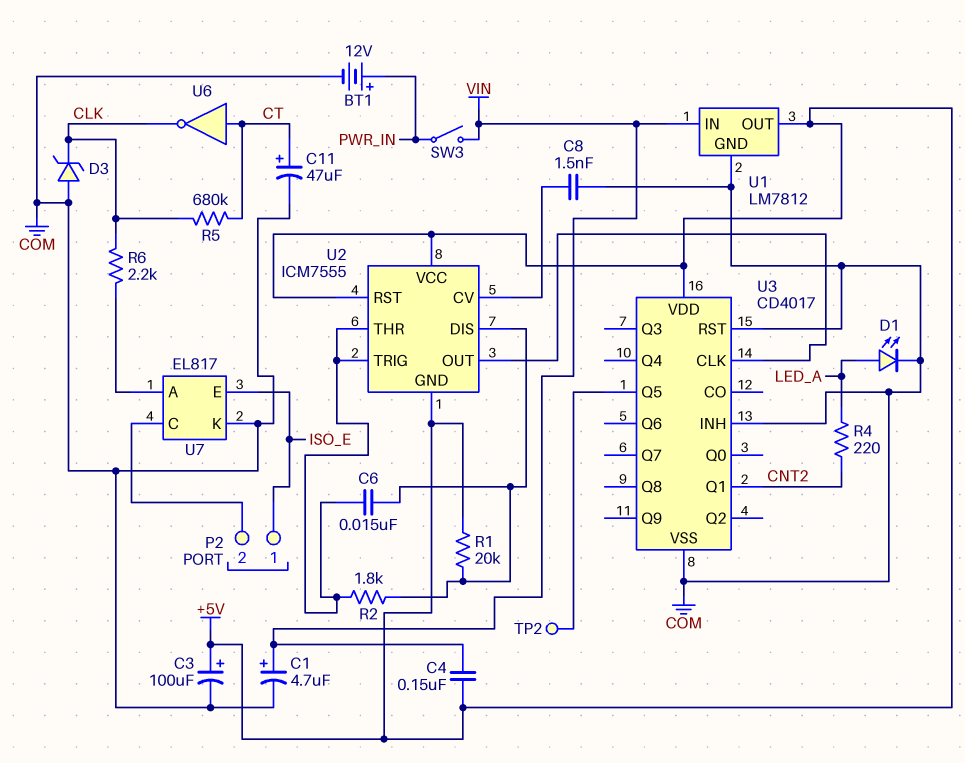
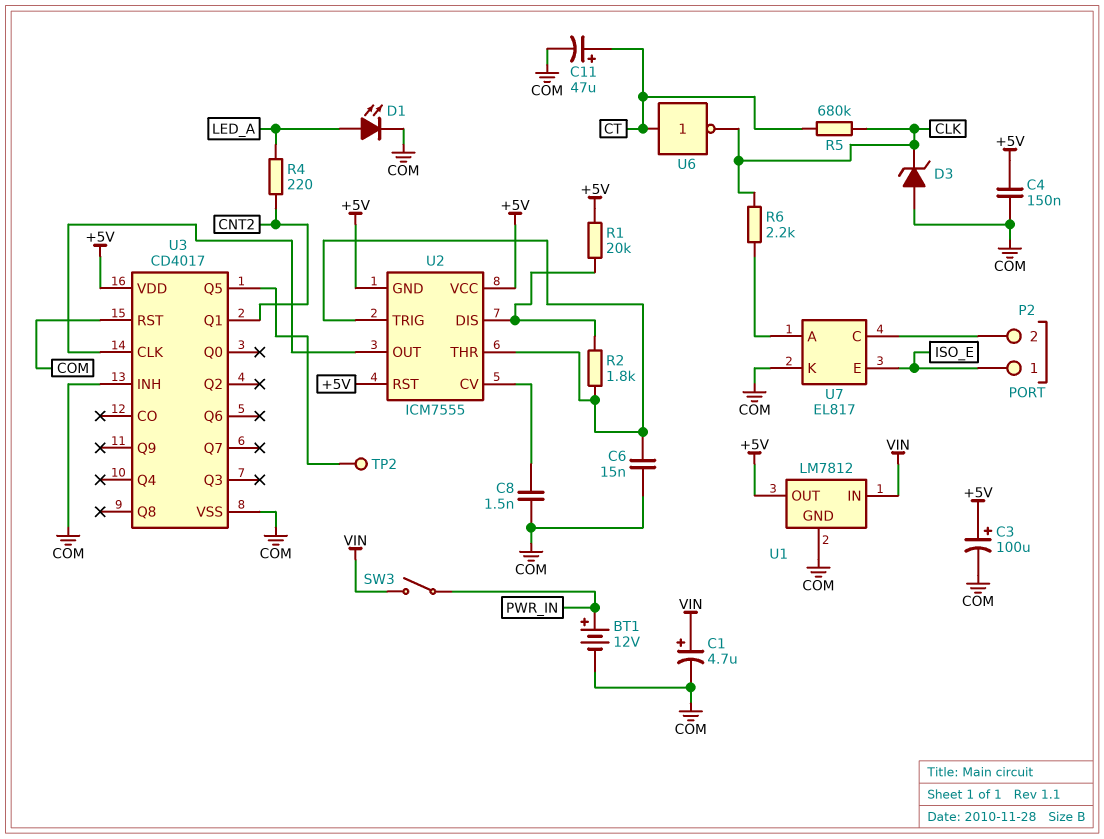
C4: 150nF (+5V, VIN) -> 150nF (+5V, COM)
C6: 15nF (U2/DIS, U2/THR) -> 15nF (COM, U2/THR)

